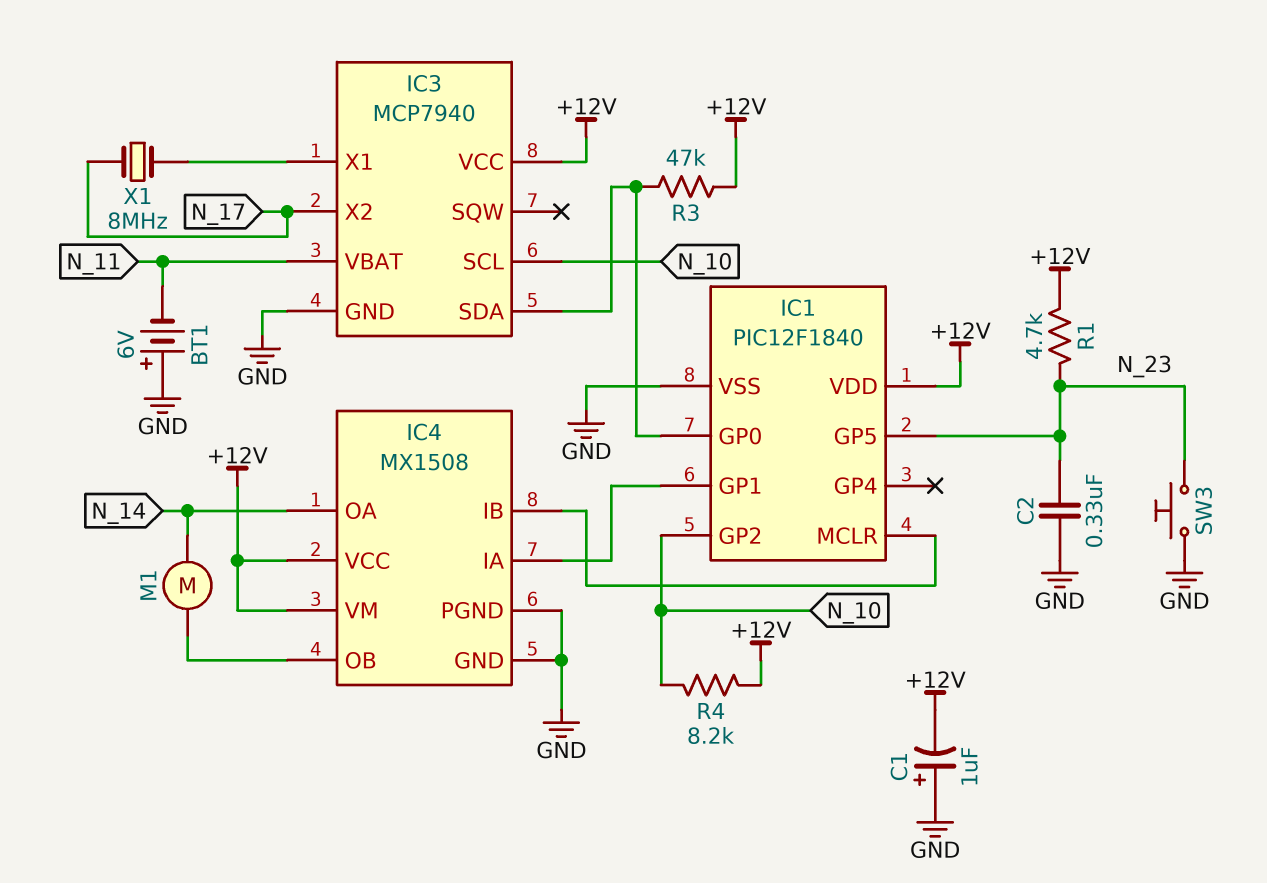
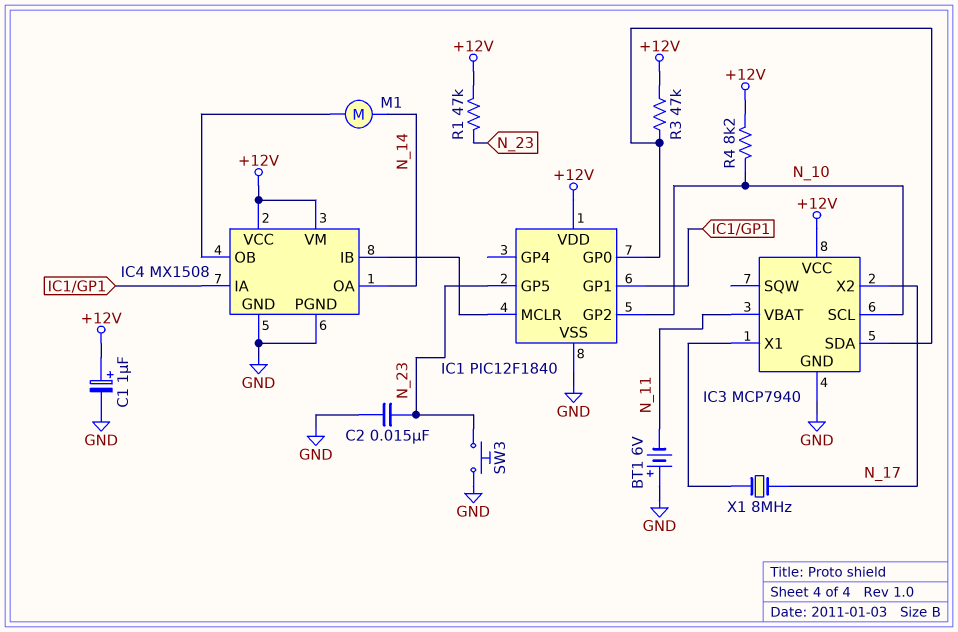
C1: 1uF (plus GND, minus +12V) -> 1uF (plus +12V, minus GND)
C2: 330nF (GND, N_23) -> 15nF (GND, N_23)
R1: 4.7k (+12V, N_23) -> 47k (+12V, N_23)

